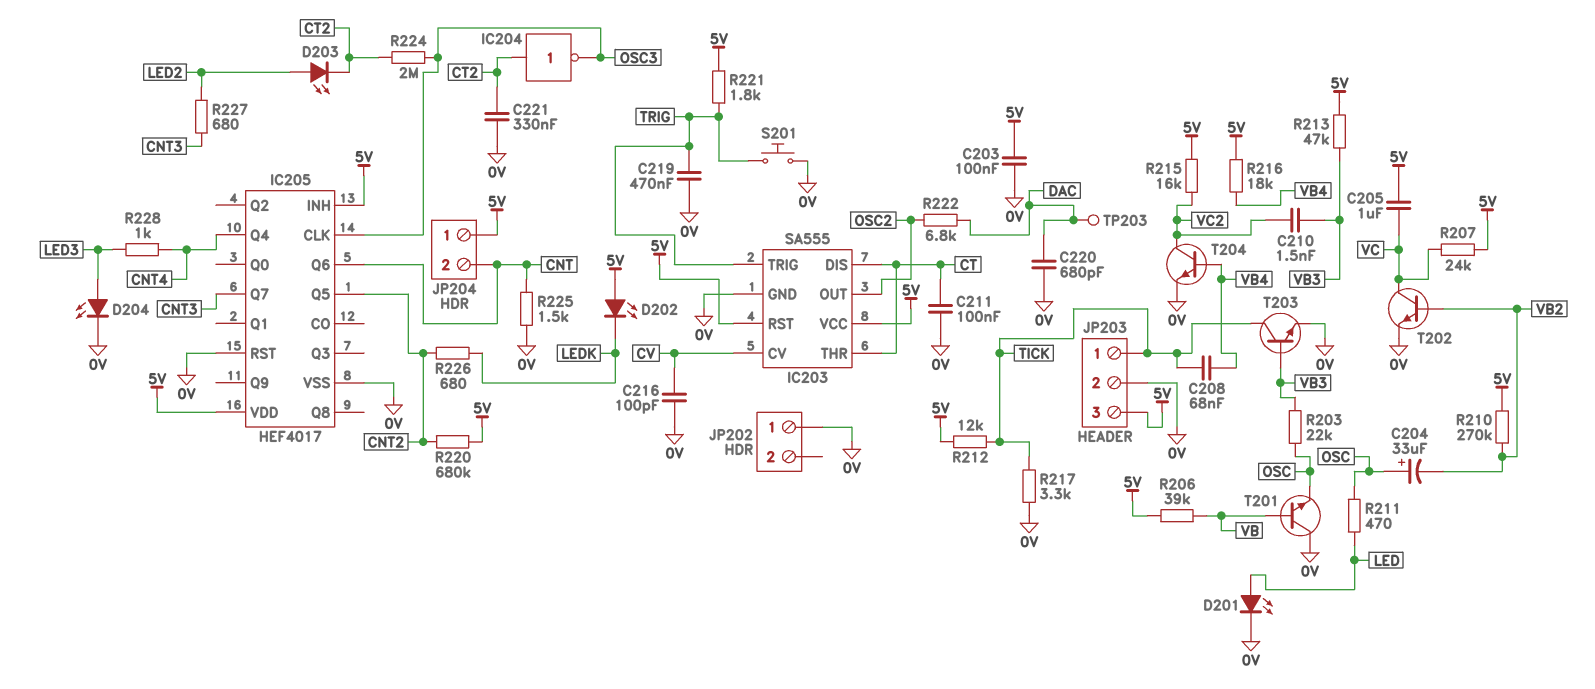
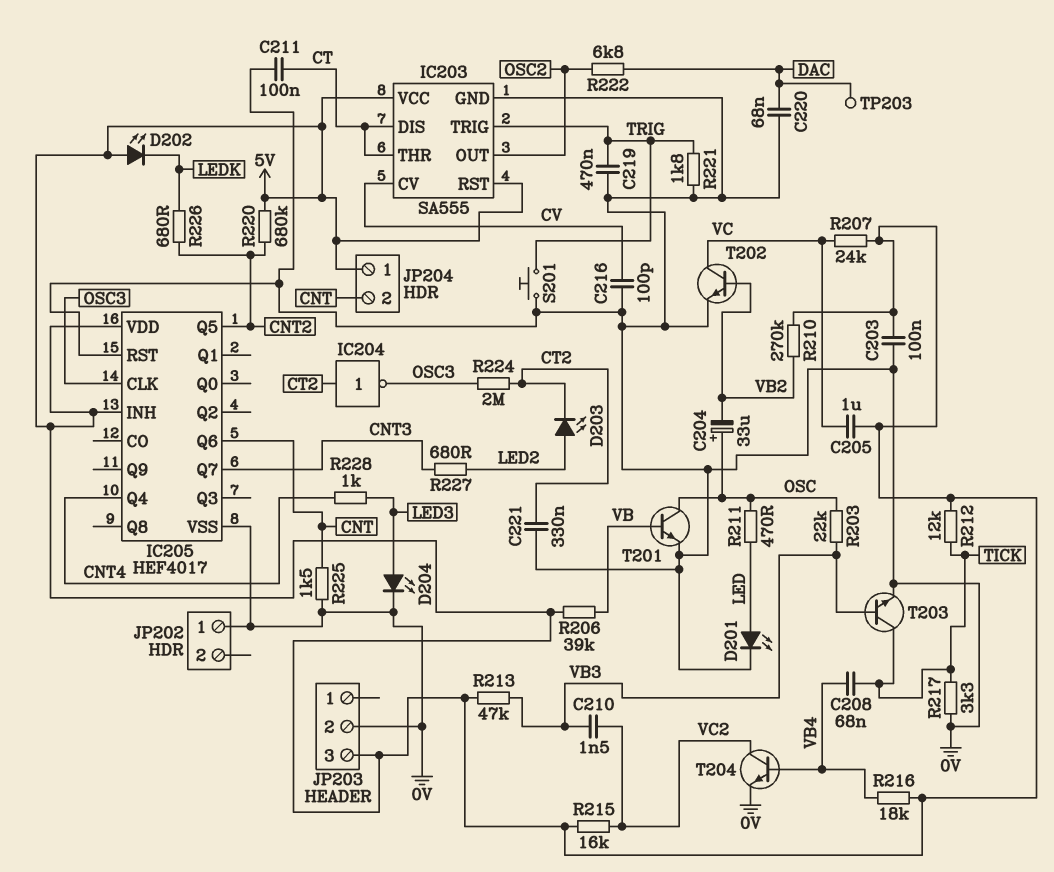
C220: 680pF (0V, DAC) -> 68nF (0V, DAC)
JP203 pin 1: TICK -> none
R221: 1.8k (5V, TRIG) -> 1.8k (0V, TRIG)
T201: NPN (B VB, C 0V, E OSC) -> NPN (B VB, C OSC, E 0V)

